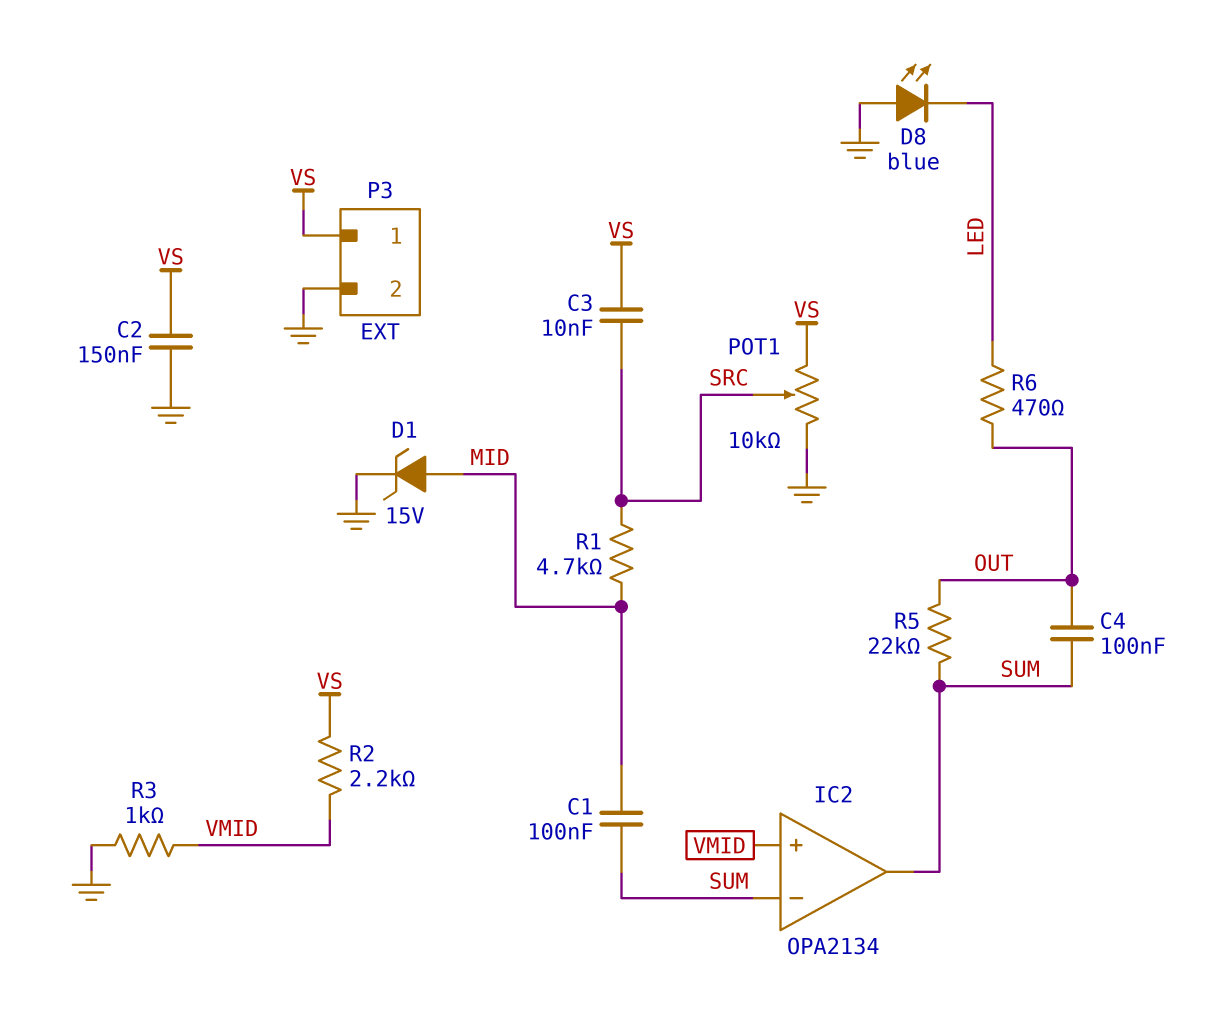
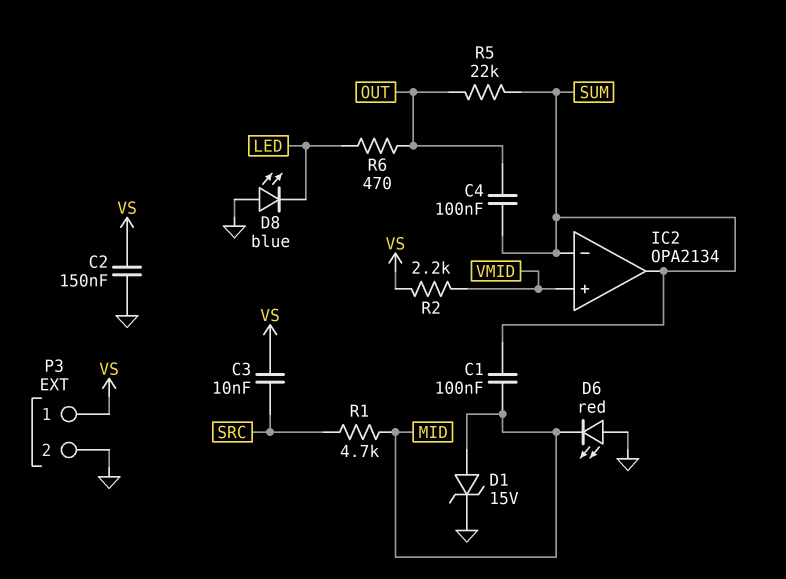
D6: none -> LED red (A GND, K MID)
POT1: 10k (GND, VS, wiper SRC) -> none
R3: 1k (GND, VMID) -> none

